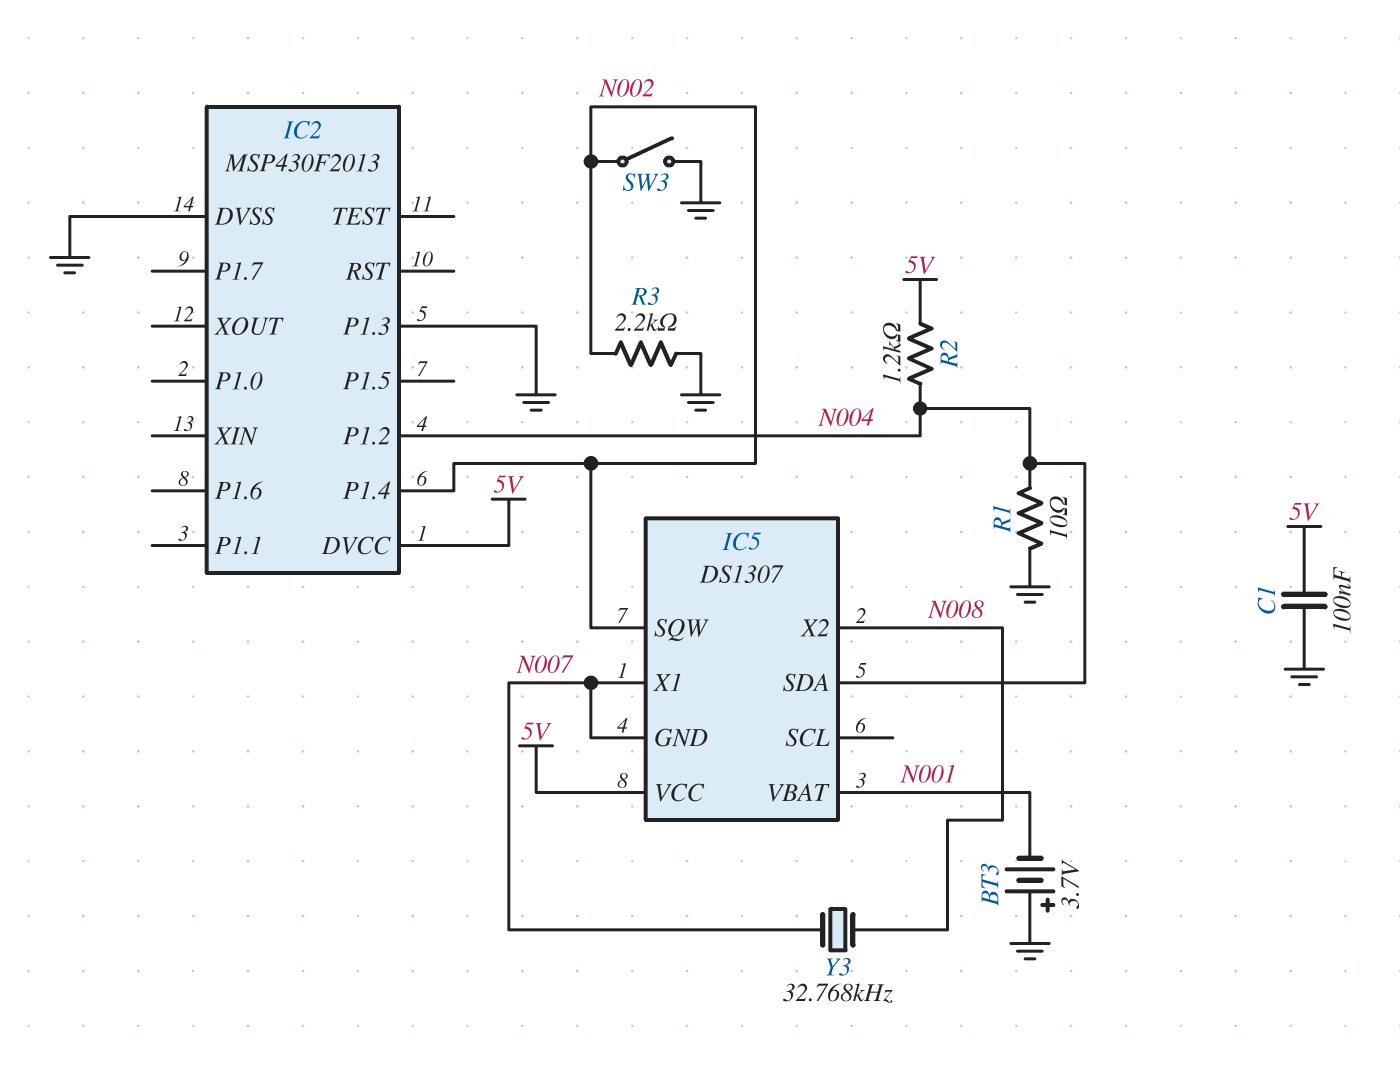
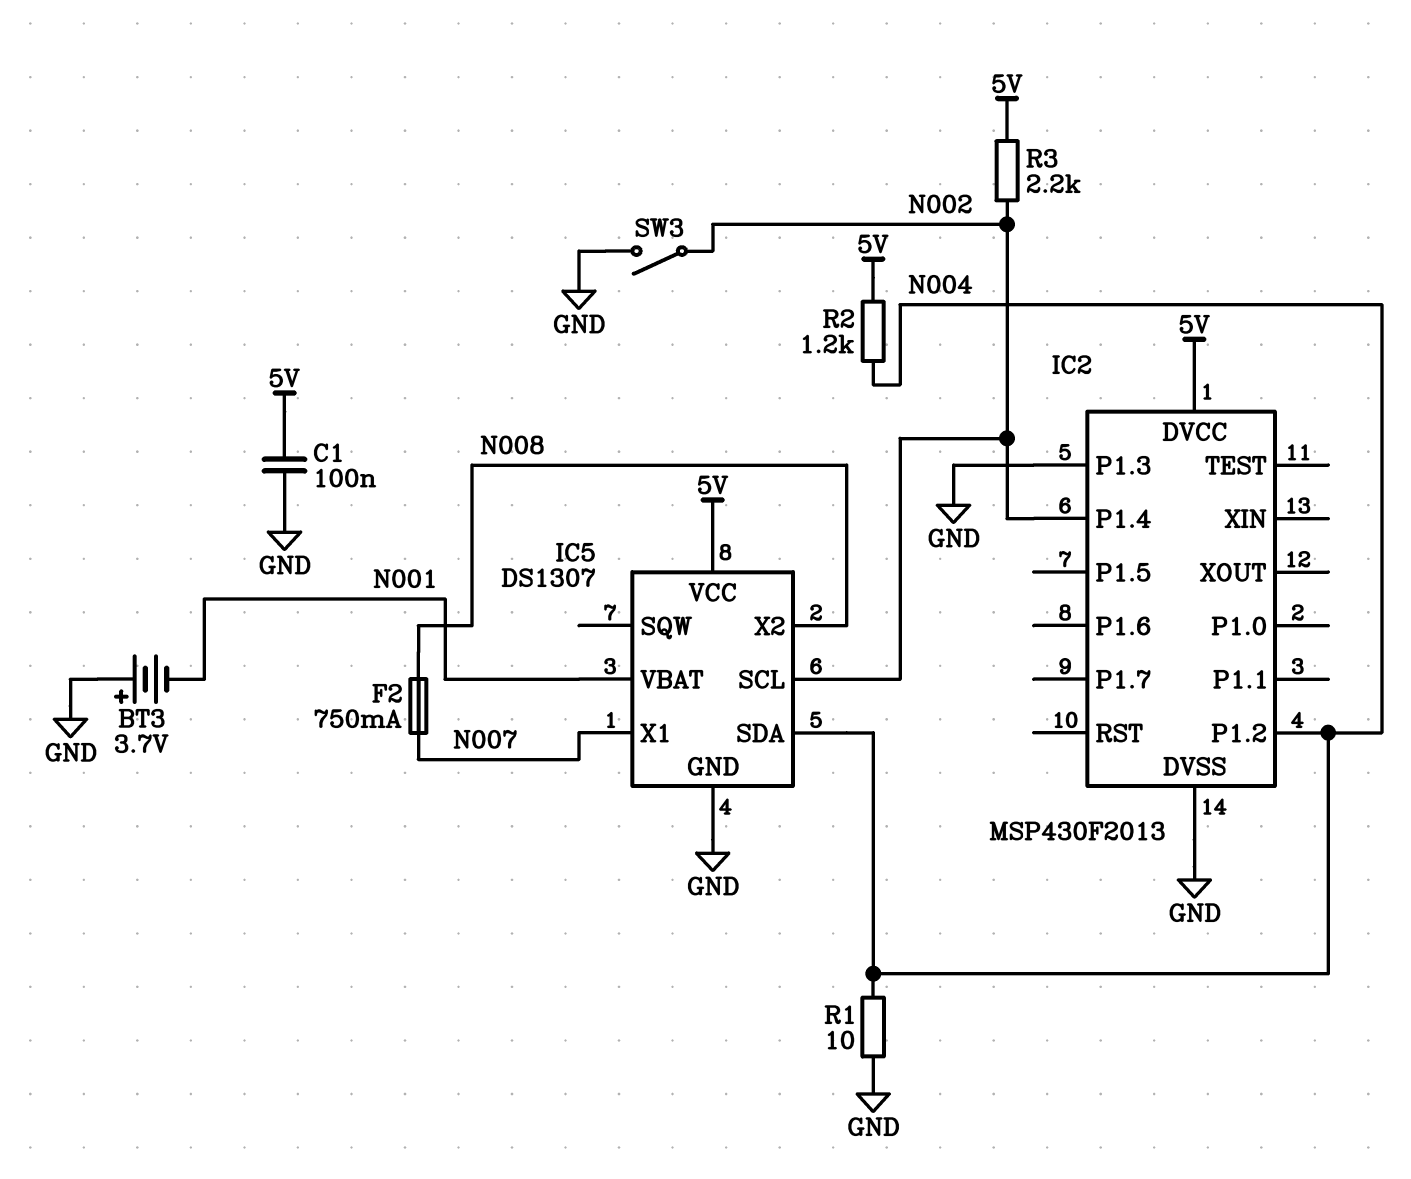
F2: none -> 750mA (N007, N008)
IC5 pin GND: N007 -> GND
IC5 pin SCL: none -> N002
IC5 pin SQW: N002 -> none
R3: 2.2k (GND, N002) -> 2.2k (5V, N002)
Y3: 32.768kHz (N007, N008) -> none

